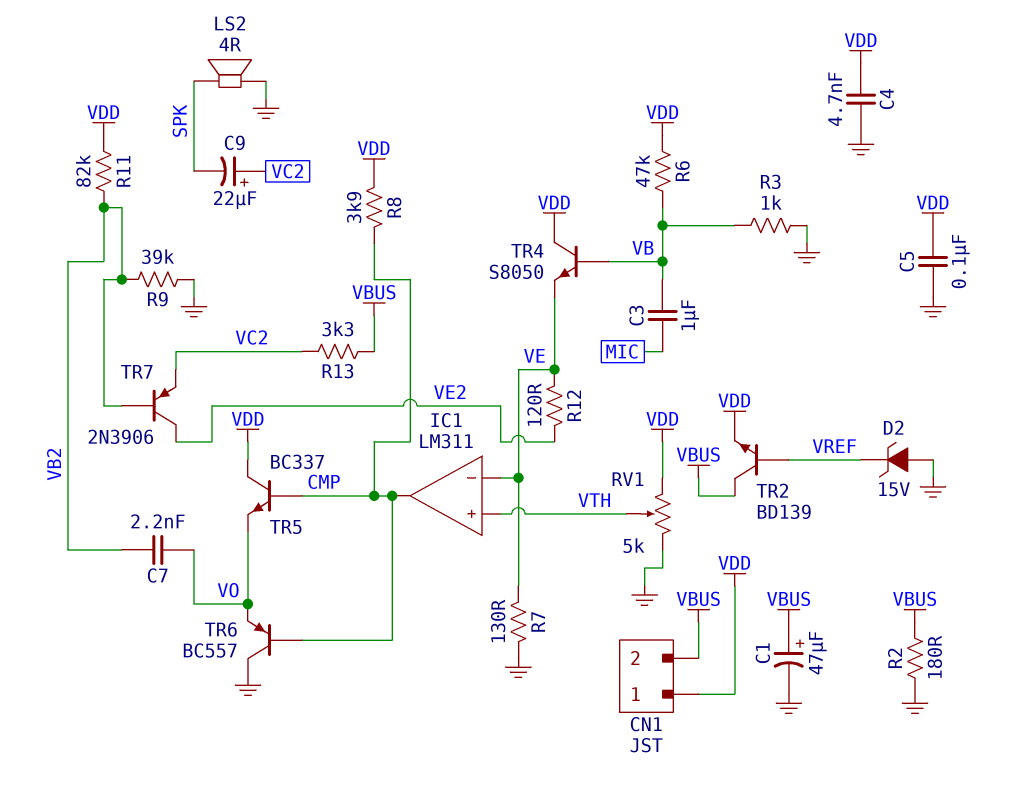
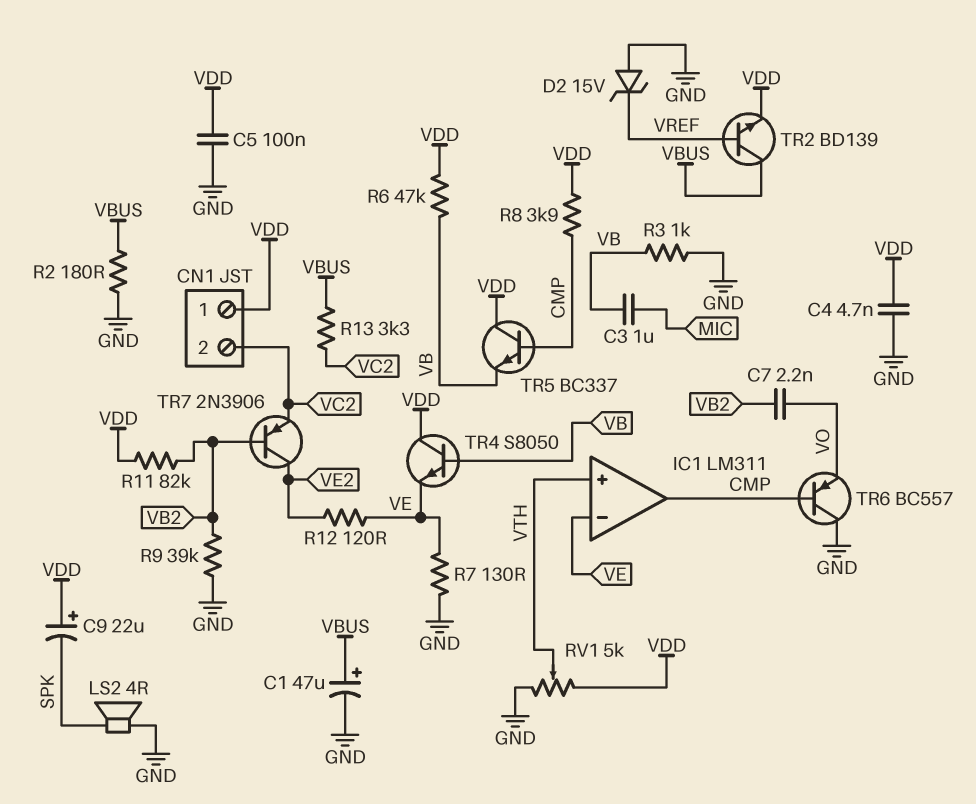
C9: 22uF (plus VC2, minus SPK) -> 22uF (plus VDD, minus SPK)
CN1 pin 2: VBUS -> VC2
TR5: NPN BC337 (B CMP, C VDD, E VO) -> NPN BC337 (B CMP, C VDD, E VB)

